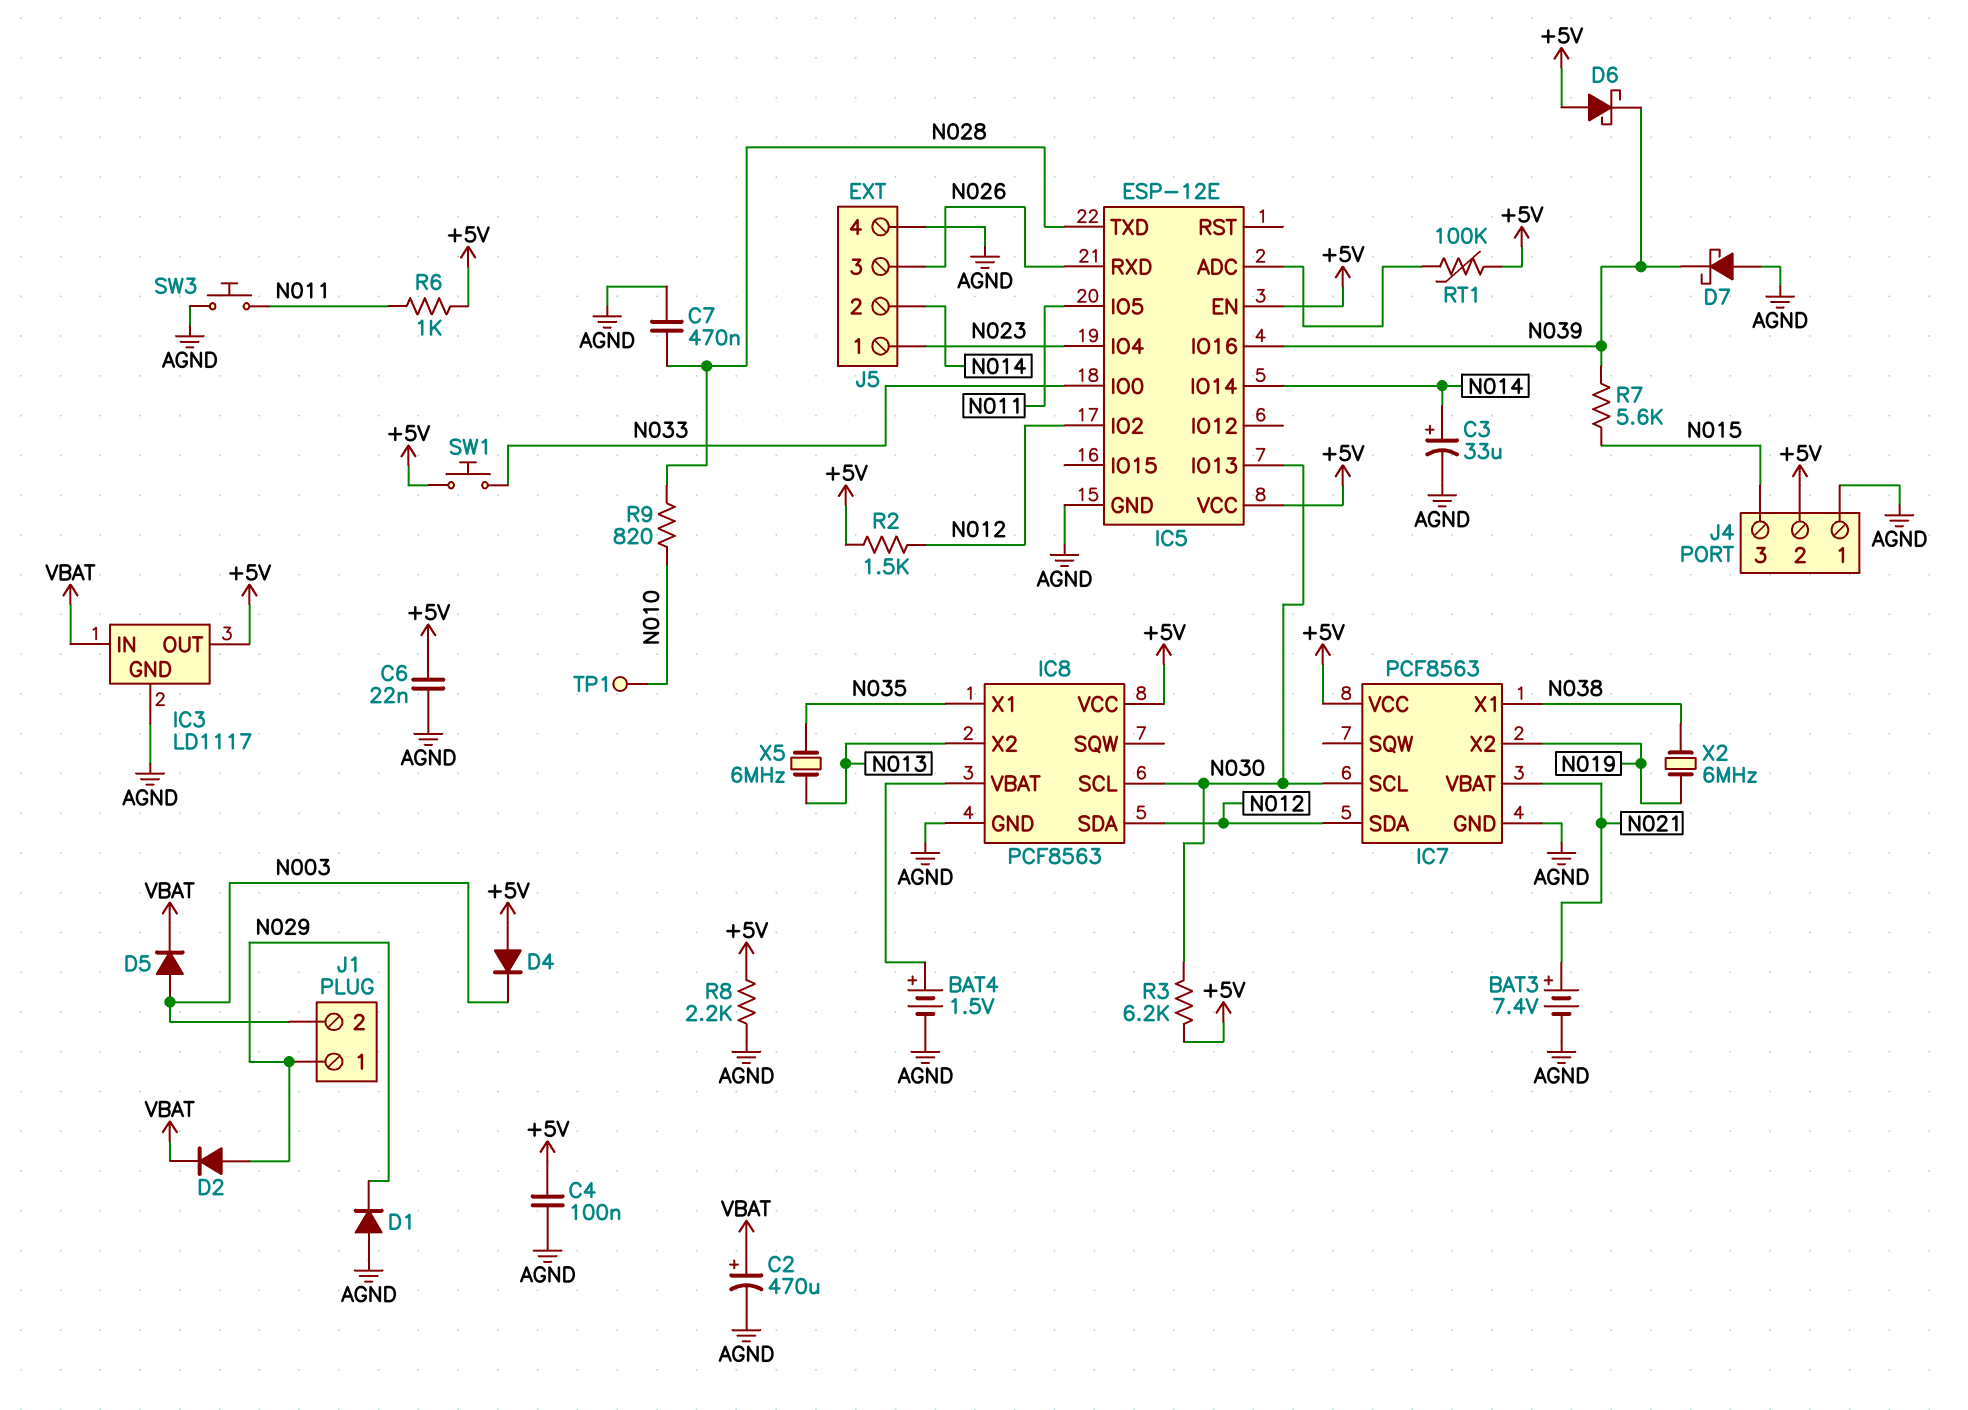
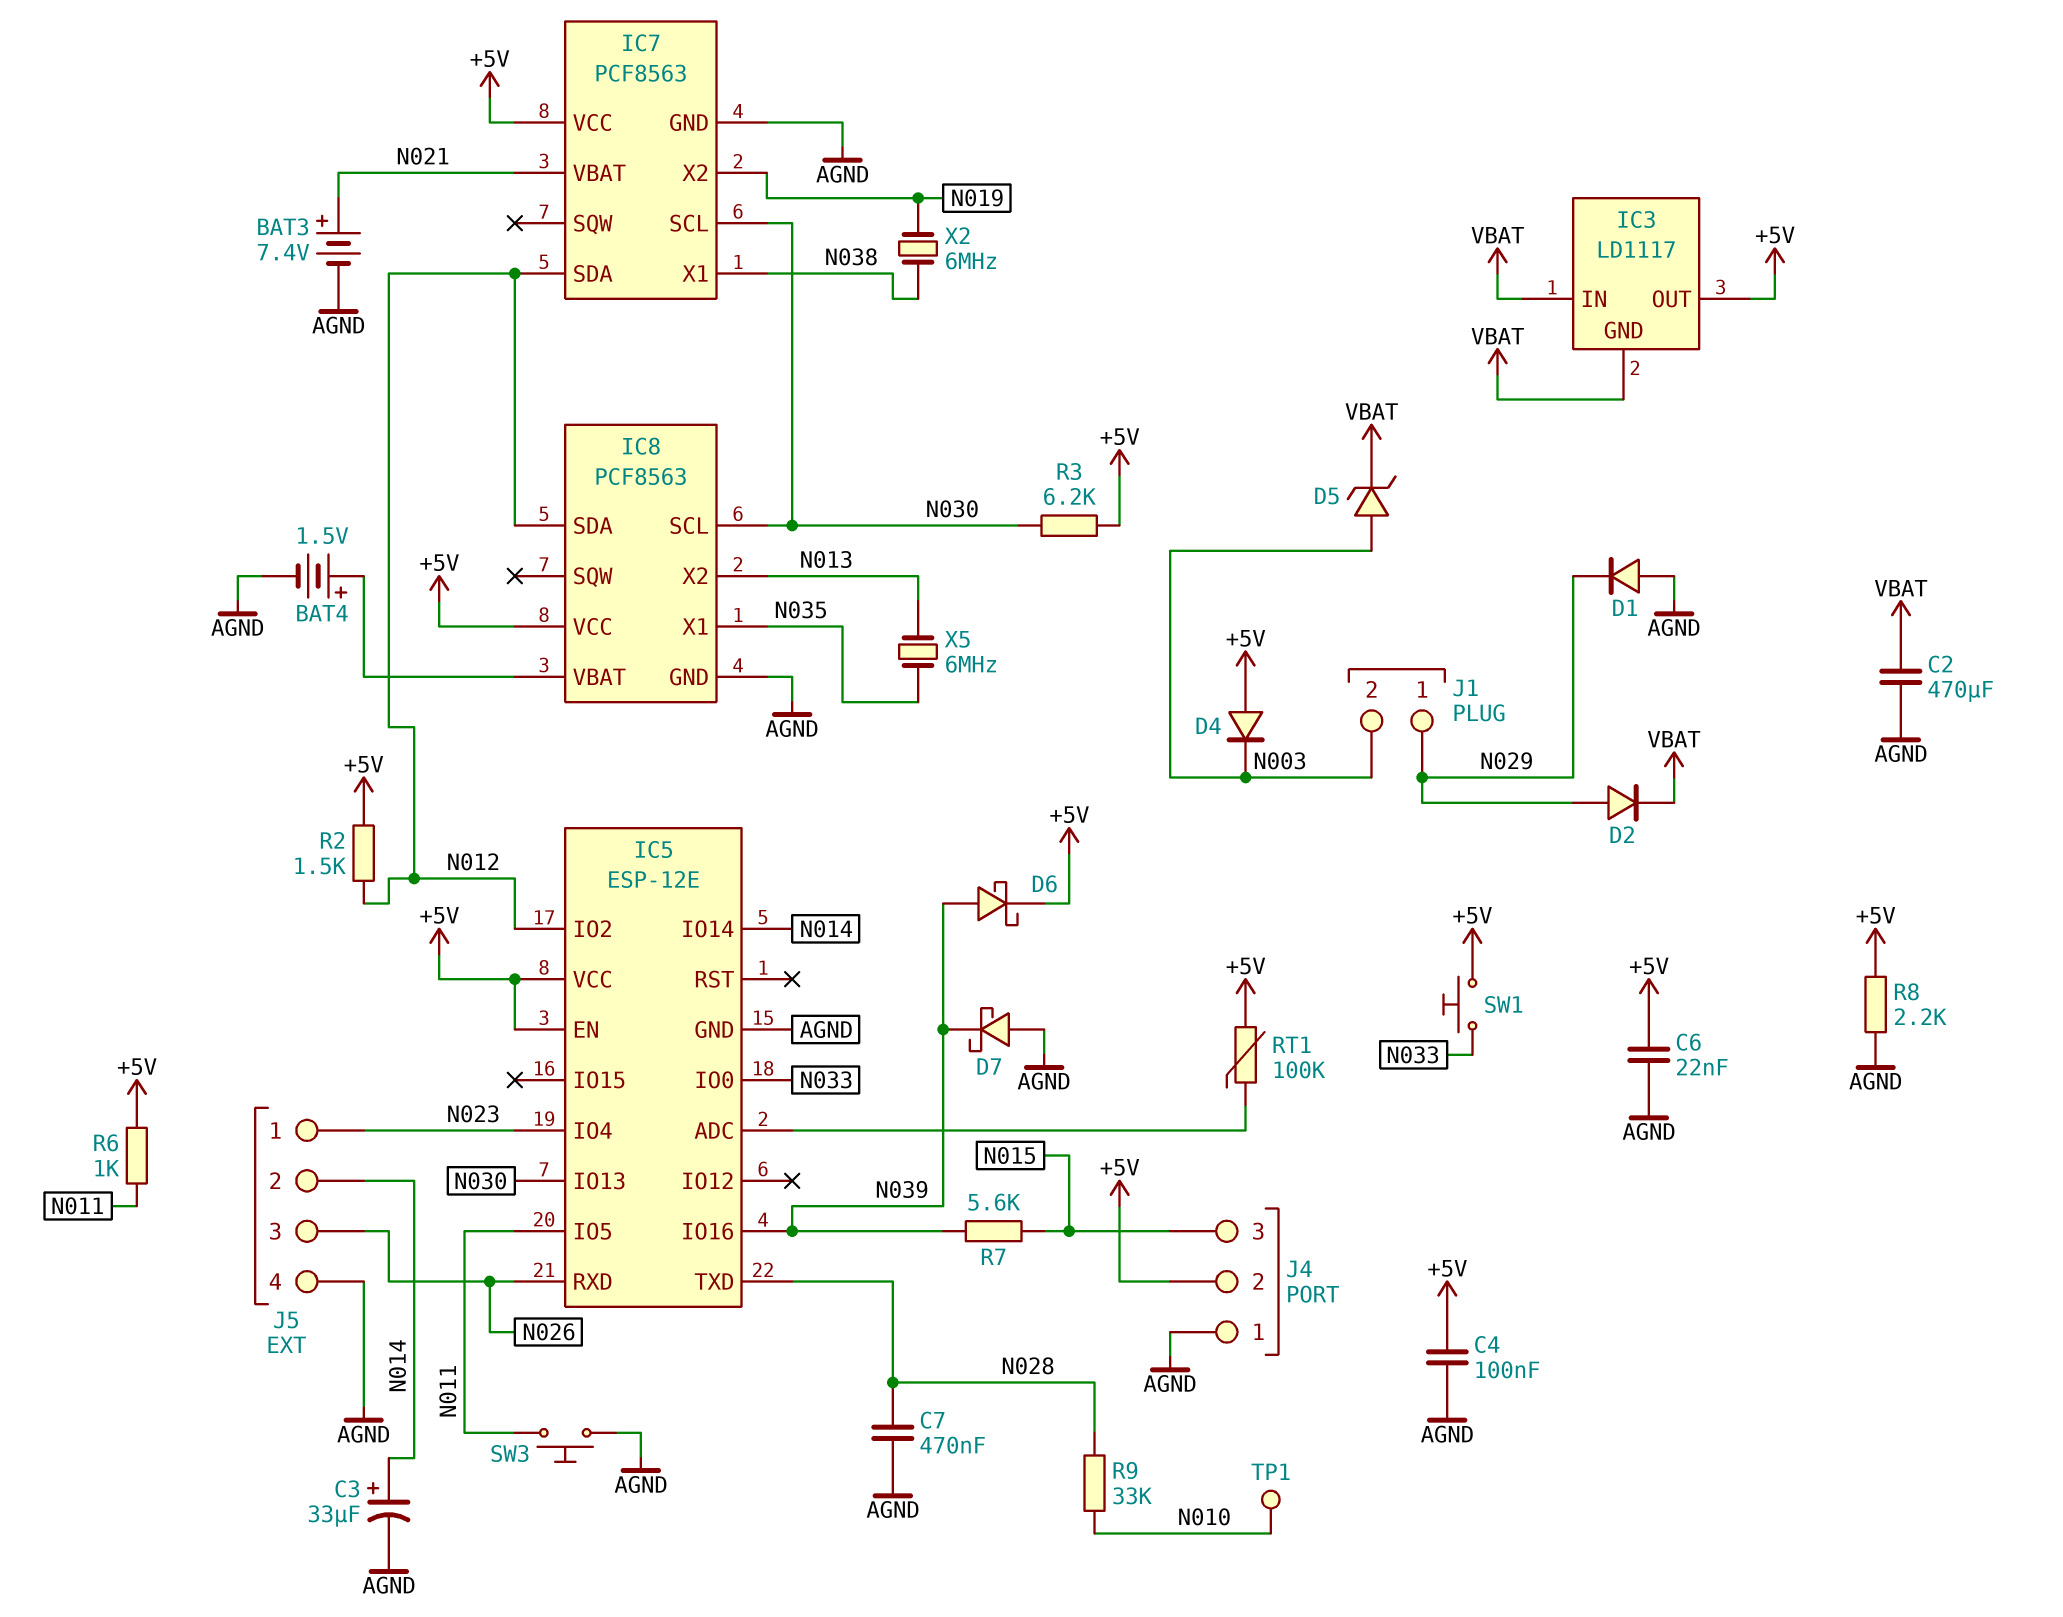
C2: 470uF (plus VBAT, minus AGND) -> 470uF (AGND, VBAT)
D5: diode (A N003, K VBAT) -> zener (A N003, K VBAT)
D6: schottky (A +5V, K N039) -> schottky (A N039, K +5V)
IC3 pin GND: AGND -> VBAT
R9: 820 (N010, N028) -> 33k (N010, N028)

